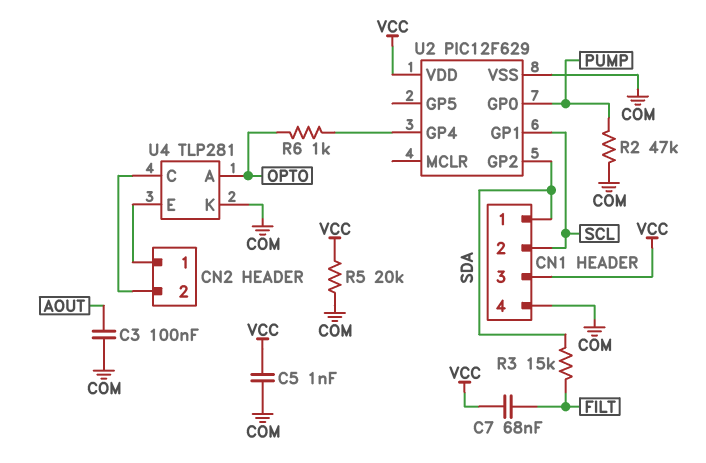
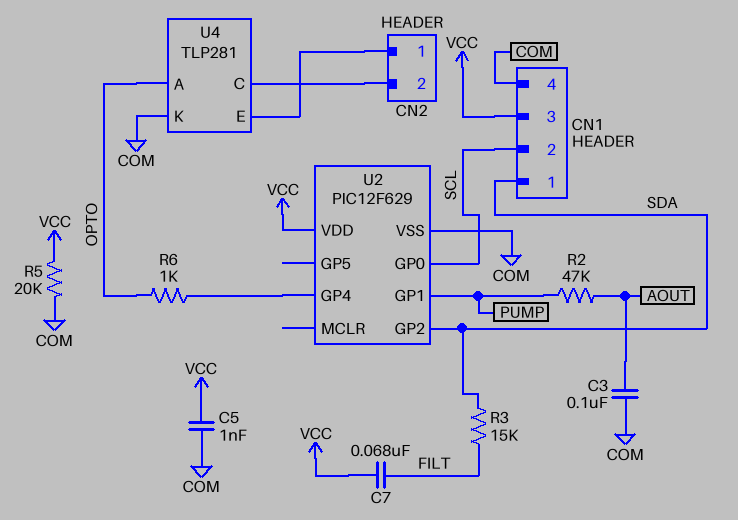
R2: 47k (COM, PUMP) -> 47k (AOUT, PUMP)
U2 pin GP0: PUMP -> SCL
U2 pin GP1: SCL -> PUMP

